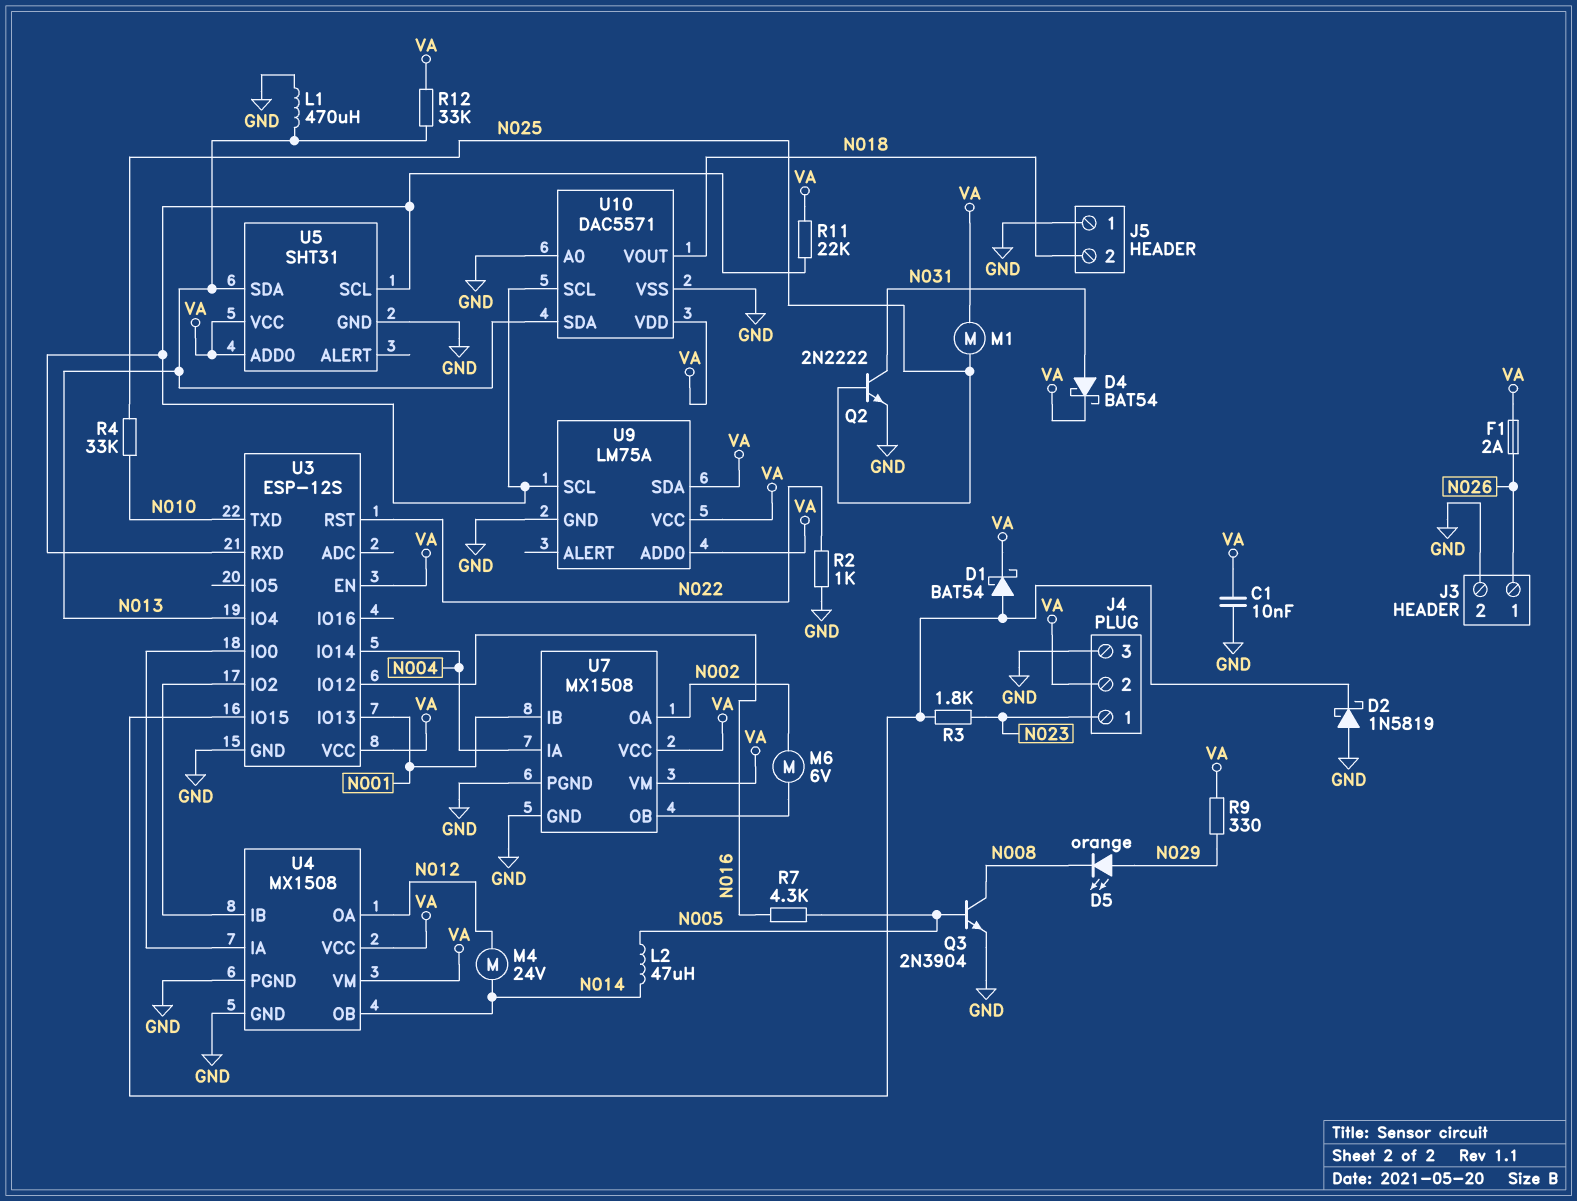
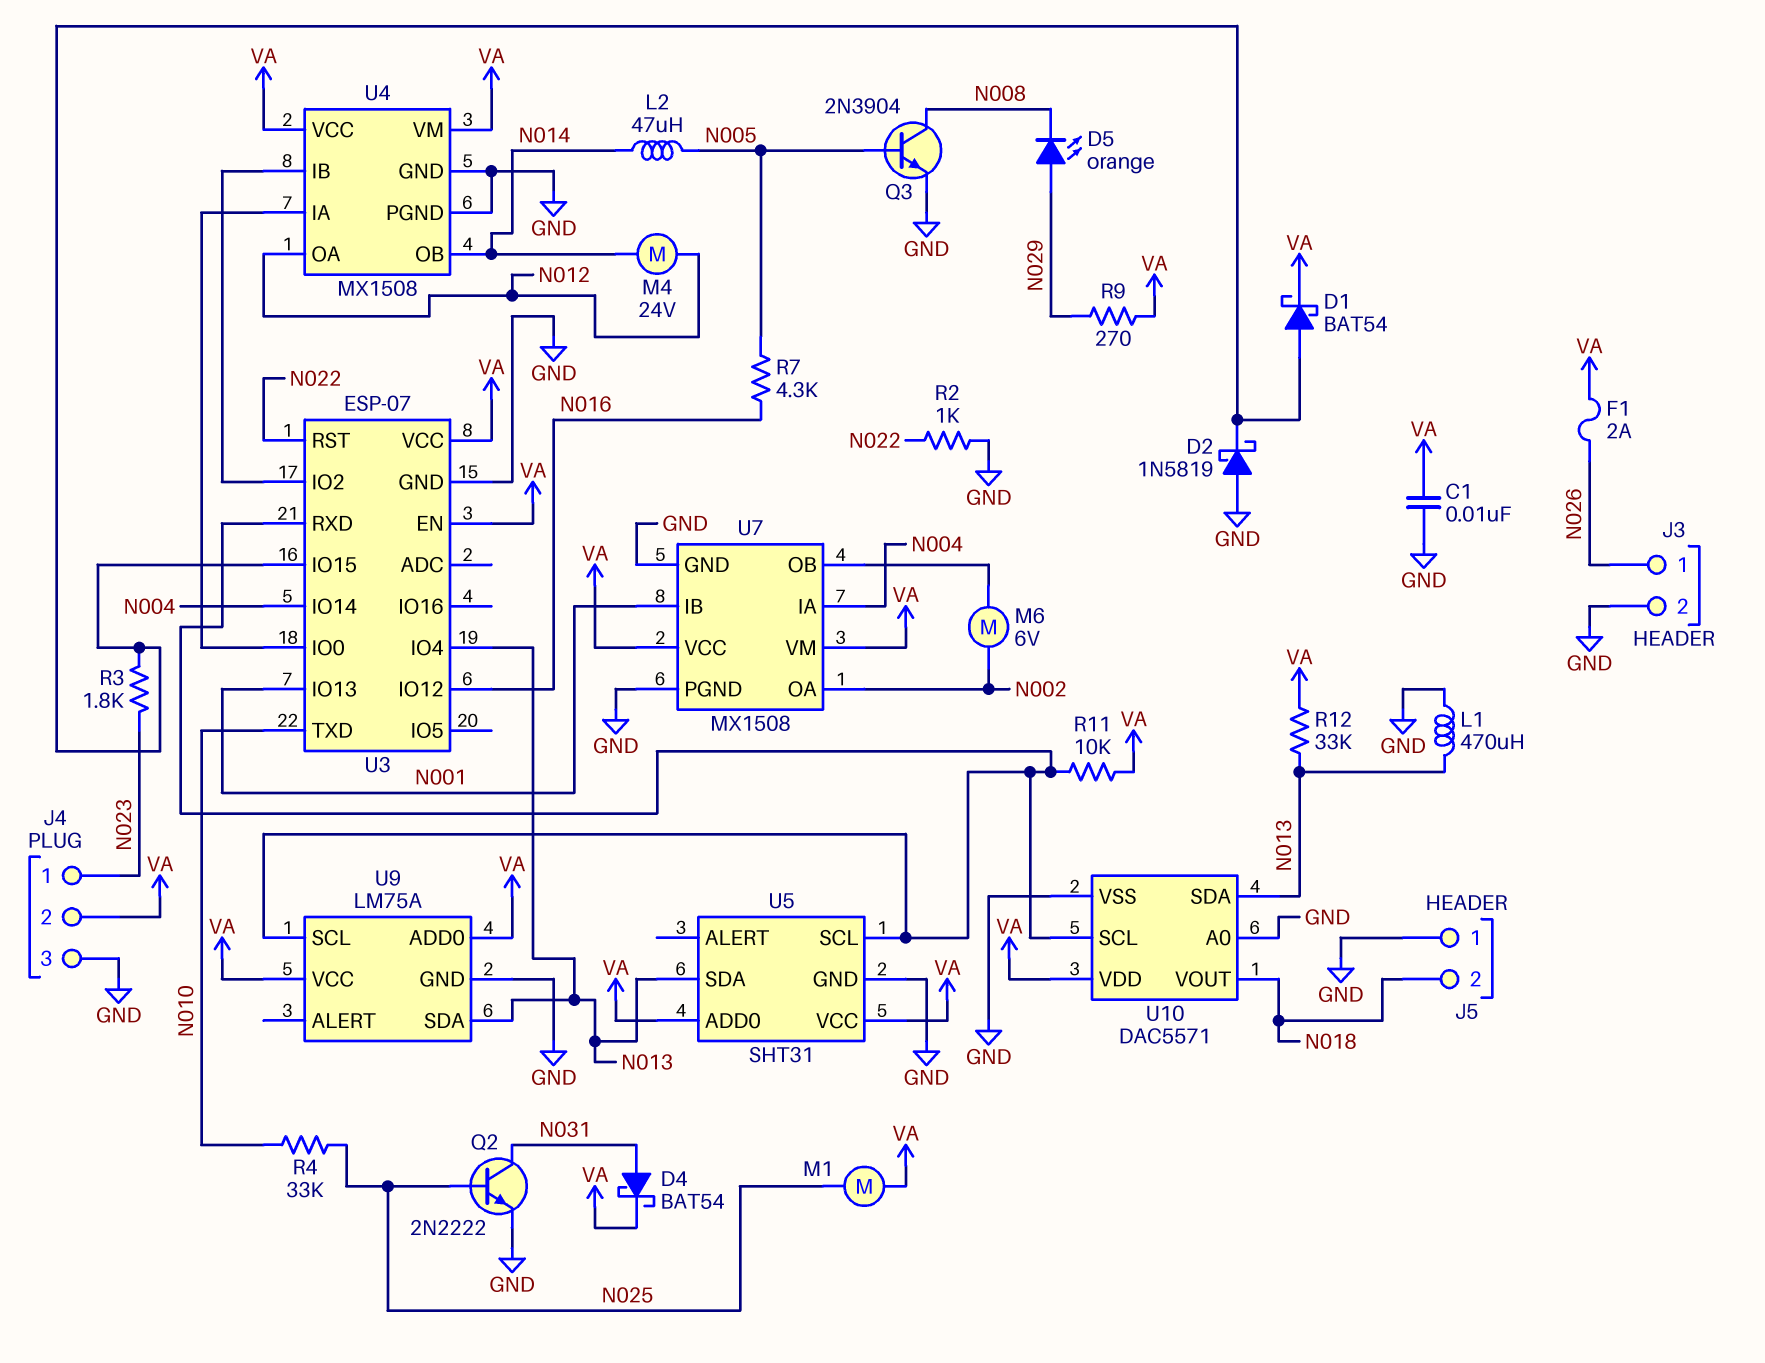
R9: 330 (N029, VA) -> 270 (N029, VA)
R11: 22k (U3/RXD, VA) -> 10k (U3/RXD, VA)
U3: ESP-12S -> ESP-07
U9 pin SDA: VA -> N013

